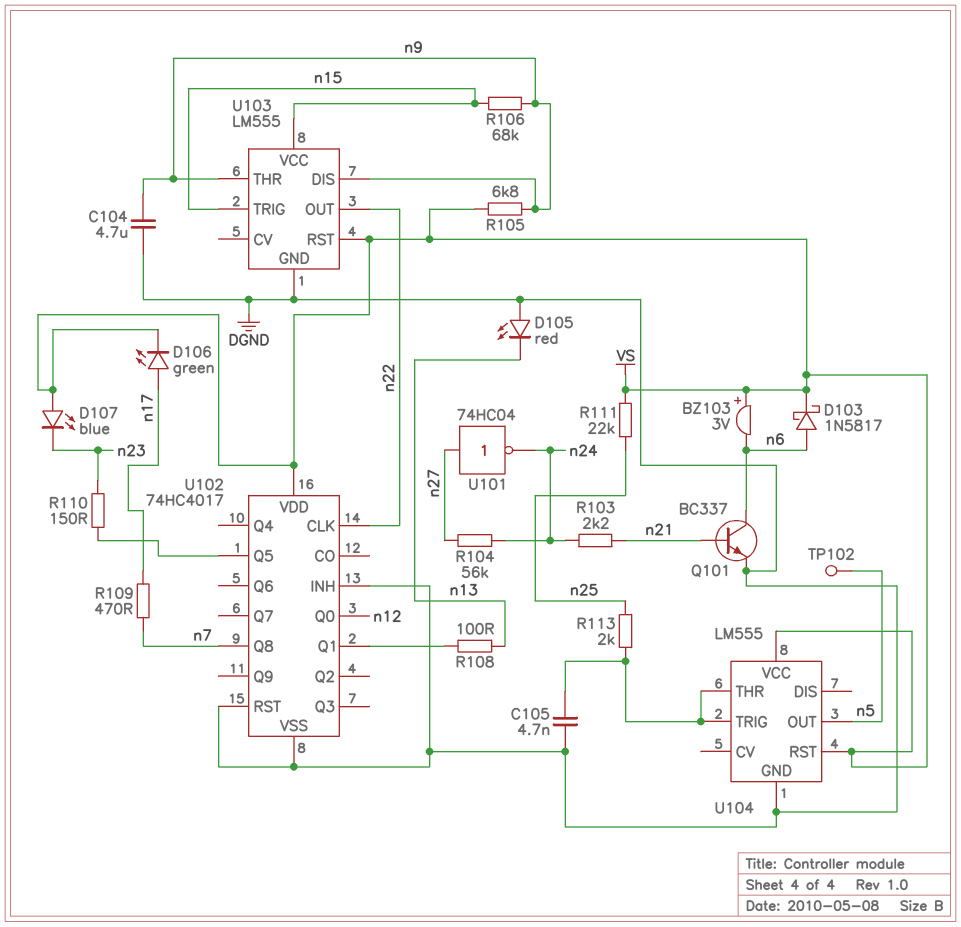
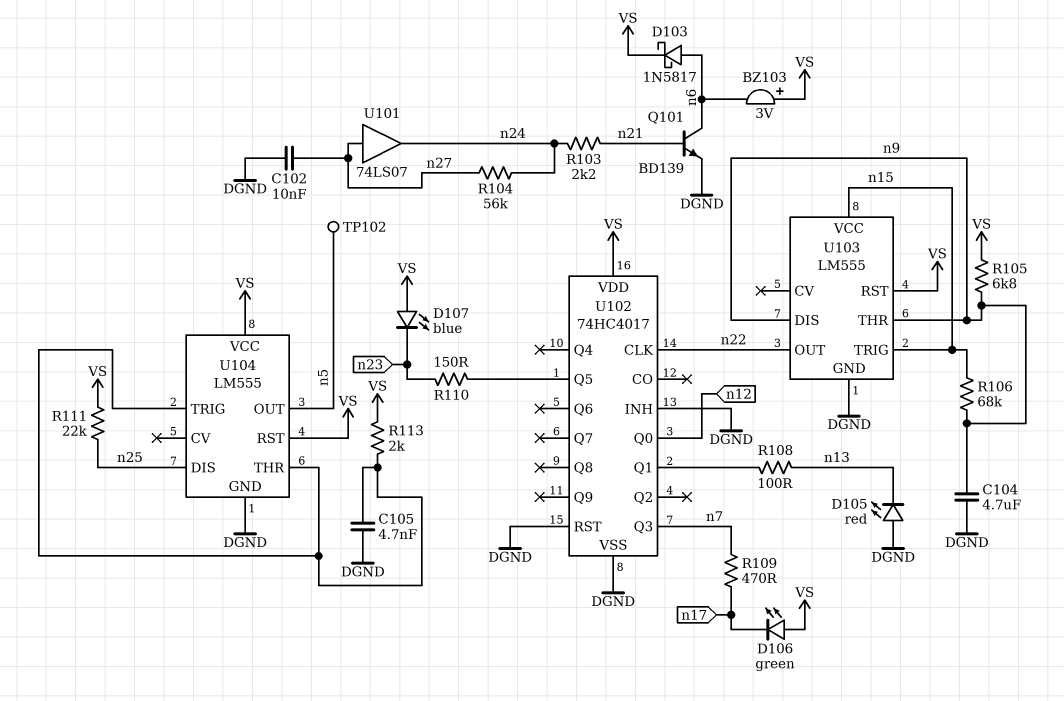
C102: none -> 10nF (DGND, n27)
D106: LED green (A n17, K VS) -> LED green (A VS, K n17)
Q101: NPN BC337 (B n21, C n6, E DGND) -> NPN BD139 (B n21, C n6, E DGND)
R113: 2k (U104/THR, n25) -> 2k (U104/THR, VS)
U101: NOT 74HC04 (in n27, out n24) -> buffer 74LS07 (in n27, out n24)
U102 pin Q3: none -> n7
U102 pin Q8: n7 -> none
U104 pin DIS: none -> n25

